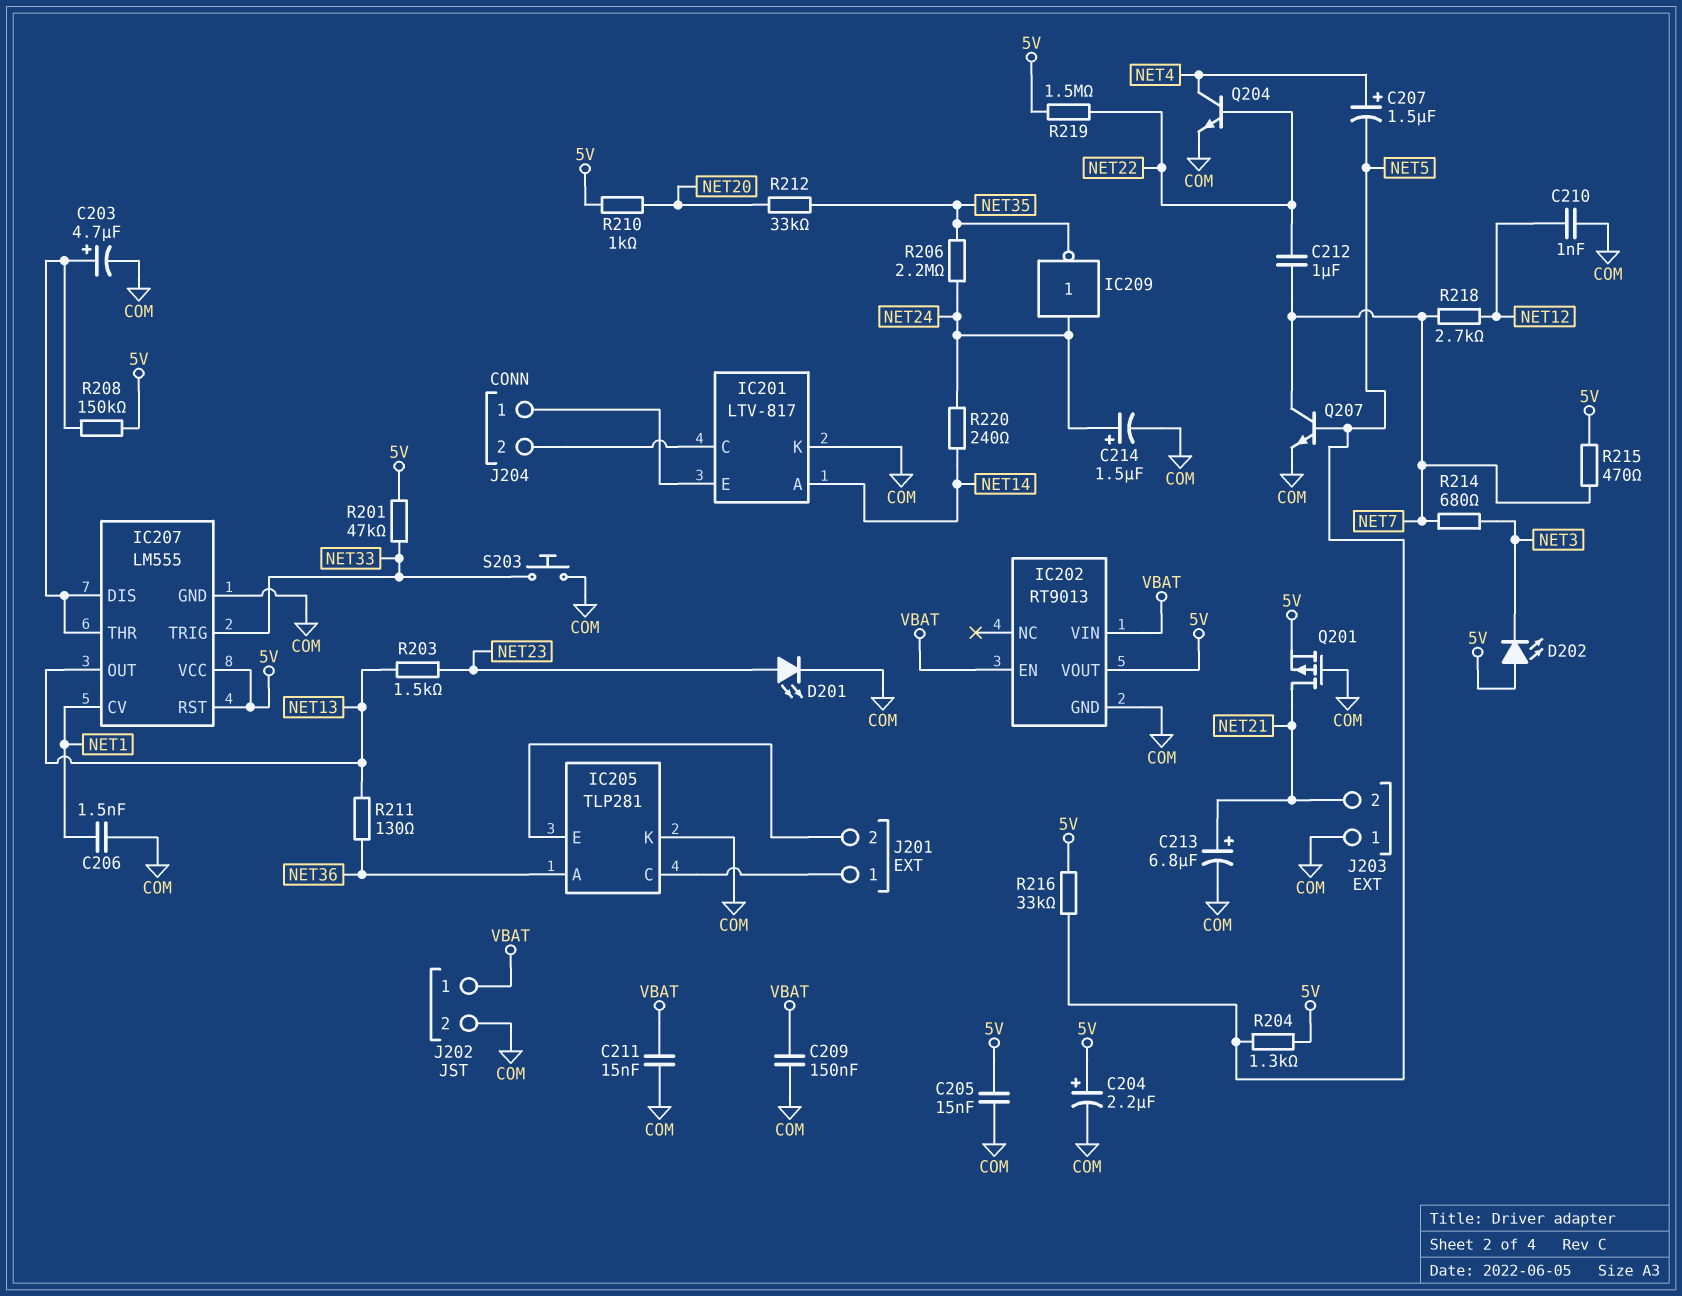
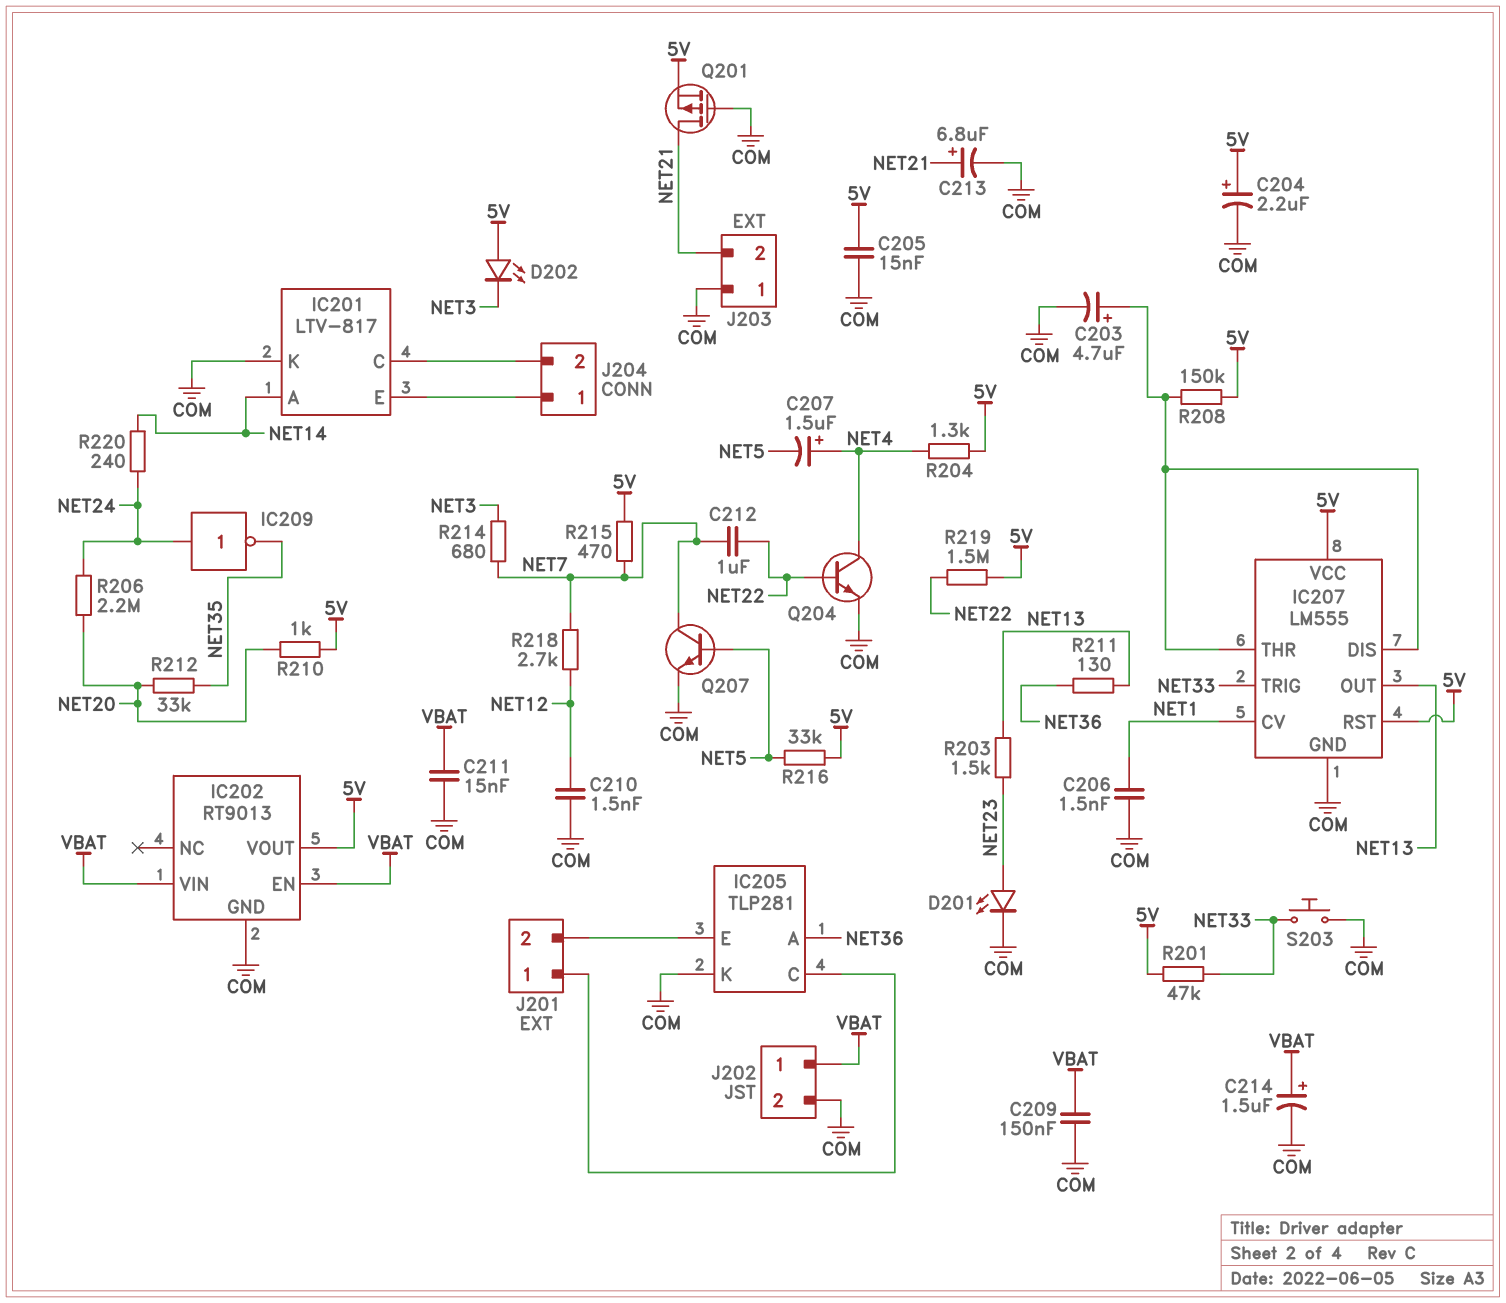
C210: 1nF (COM, NET12) -> 1.5nF (COM, NET12)
C214: 1.5uF (plus NET24, minus COM) -> 1.5uF (plus VBAT, minus COM)
R204: 1.3k (5V, NET5) -> 1.3k (5V, NET4)
R206: 2.2M (NET24, NET35) -> 2.2M (NET20, NET24)

